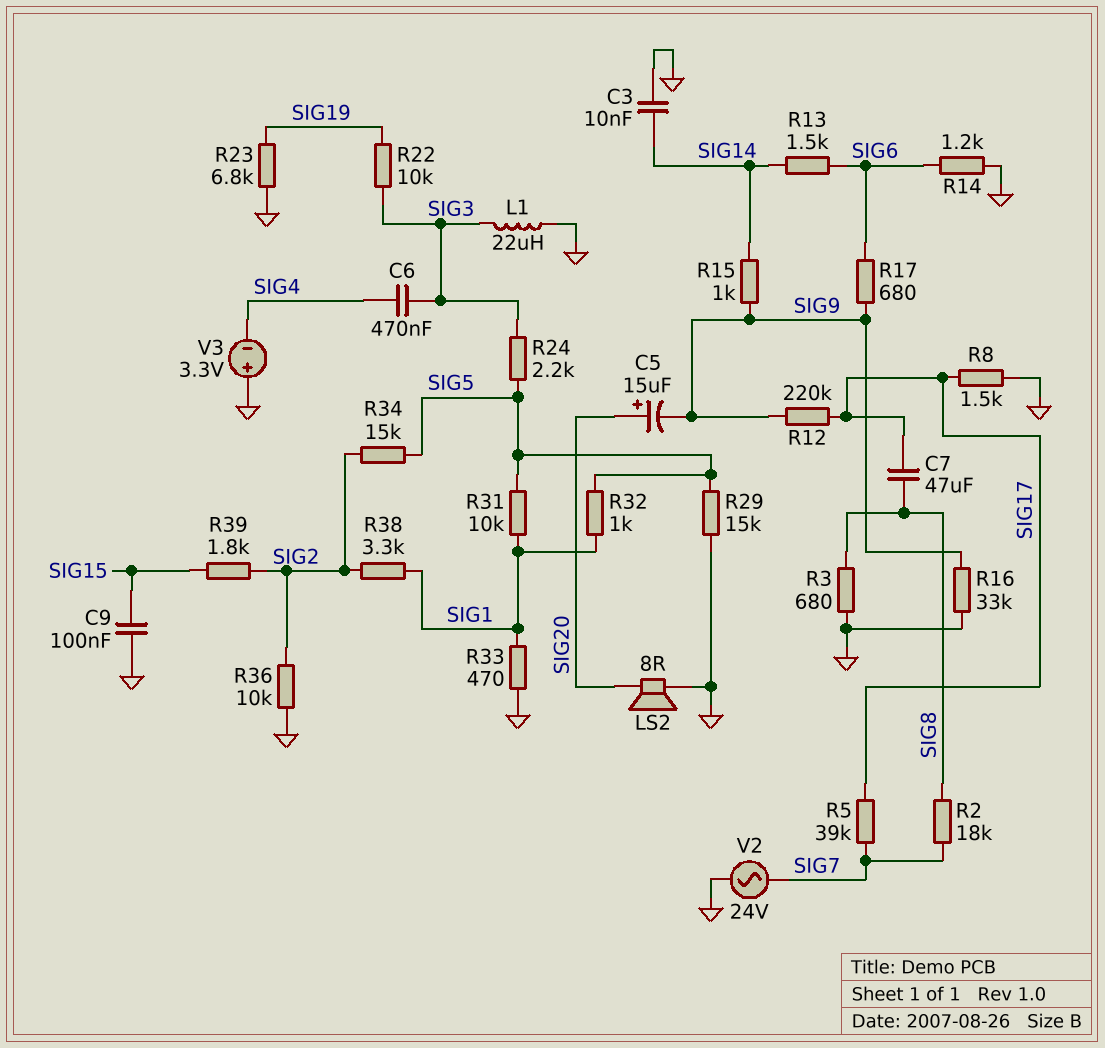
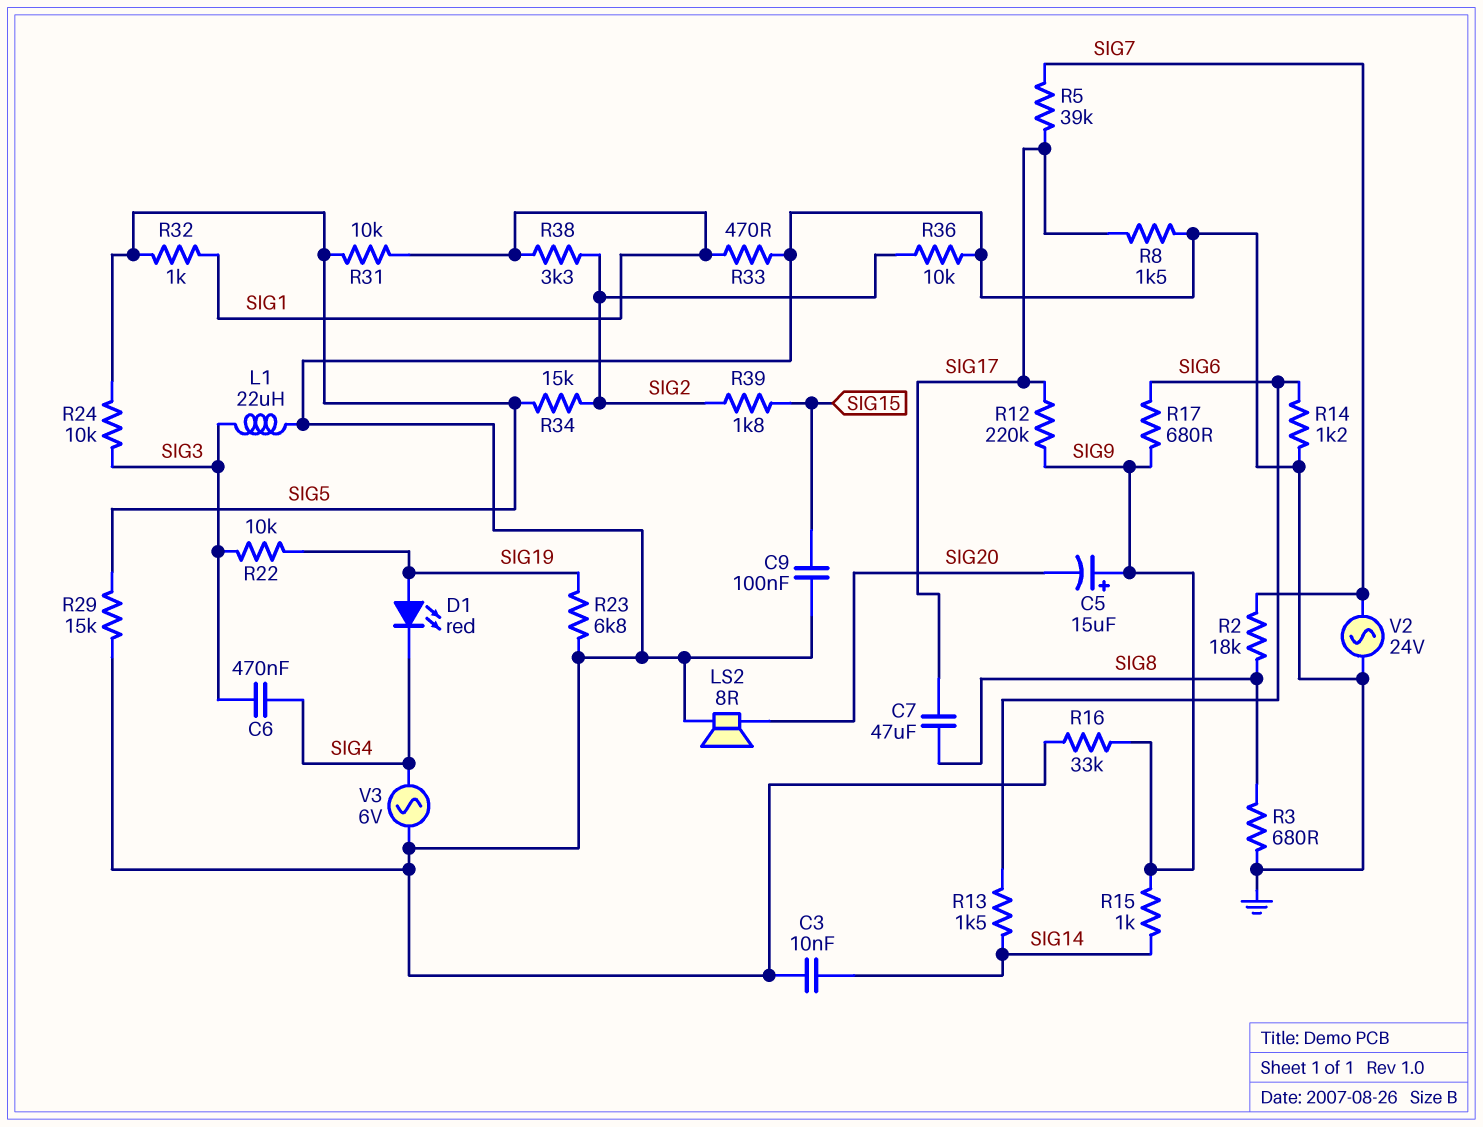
C5: 15uF (plus SIG20, minus SIG9) -> 15uF (plus SIG9, minus SIG20)
D1: none -> LED red (A SIG19, K SIG4)
R24: 2.2k (SIG3, SIG5) -> 10k (SIG3, SIG5)
V3: 3.3V (plus GND, minus SIG4) -> AC 6V (GND, SIG4)

